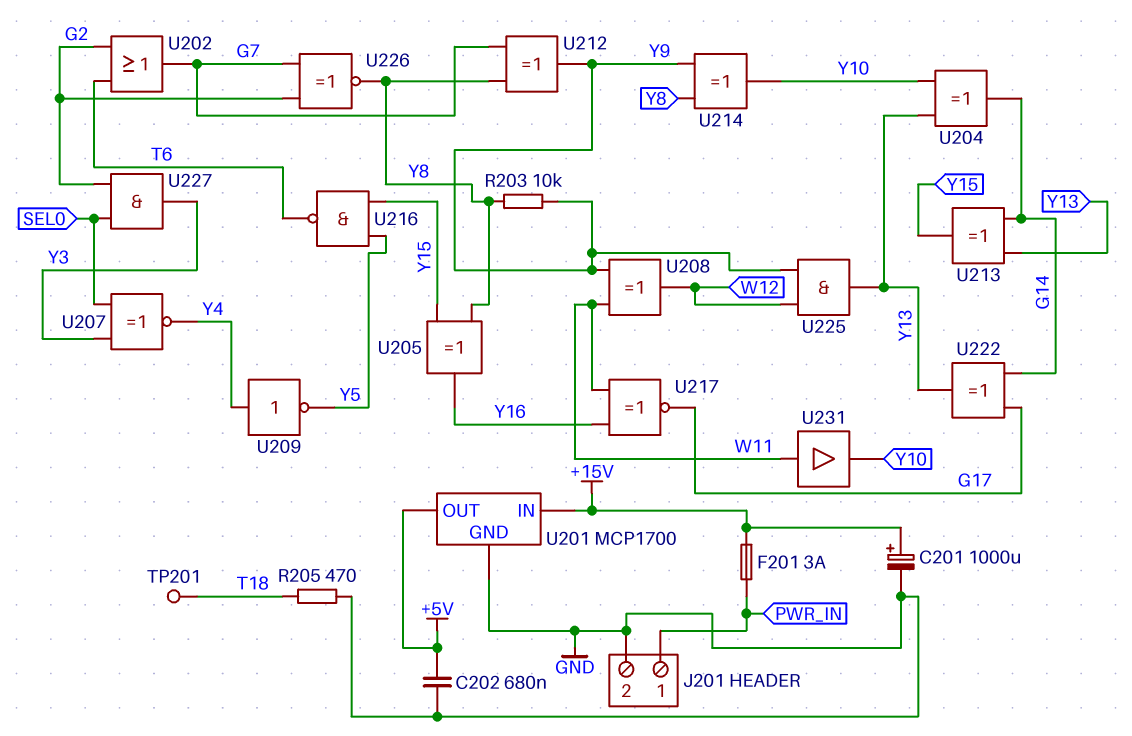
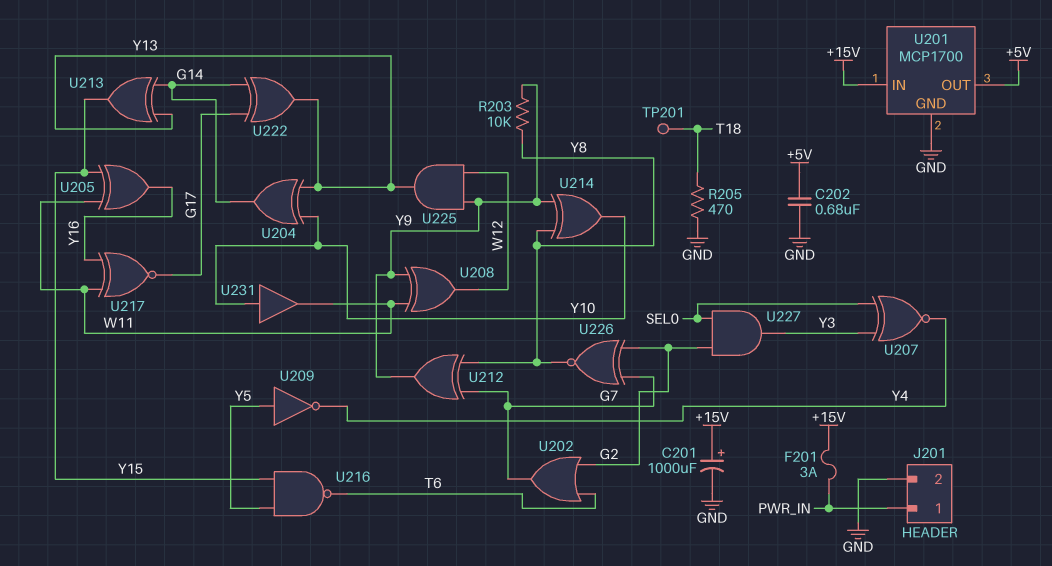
U205: XOR (in Y8, in Y15, out Y16) -> XOR (in W11, in Y15, out Y16)
U209: NOT (in Y4, out Y5) -> NOT (in Y5, out Y4)
U231: buffer (in W11, out Y10) -> buffer (in Y10, out W11)

